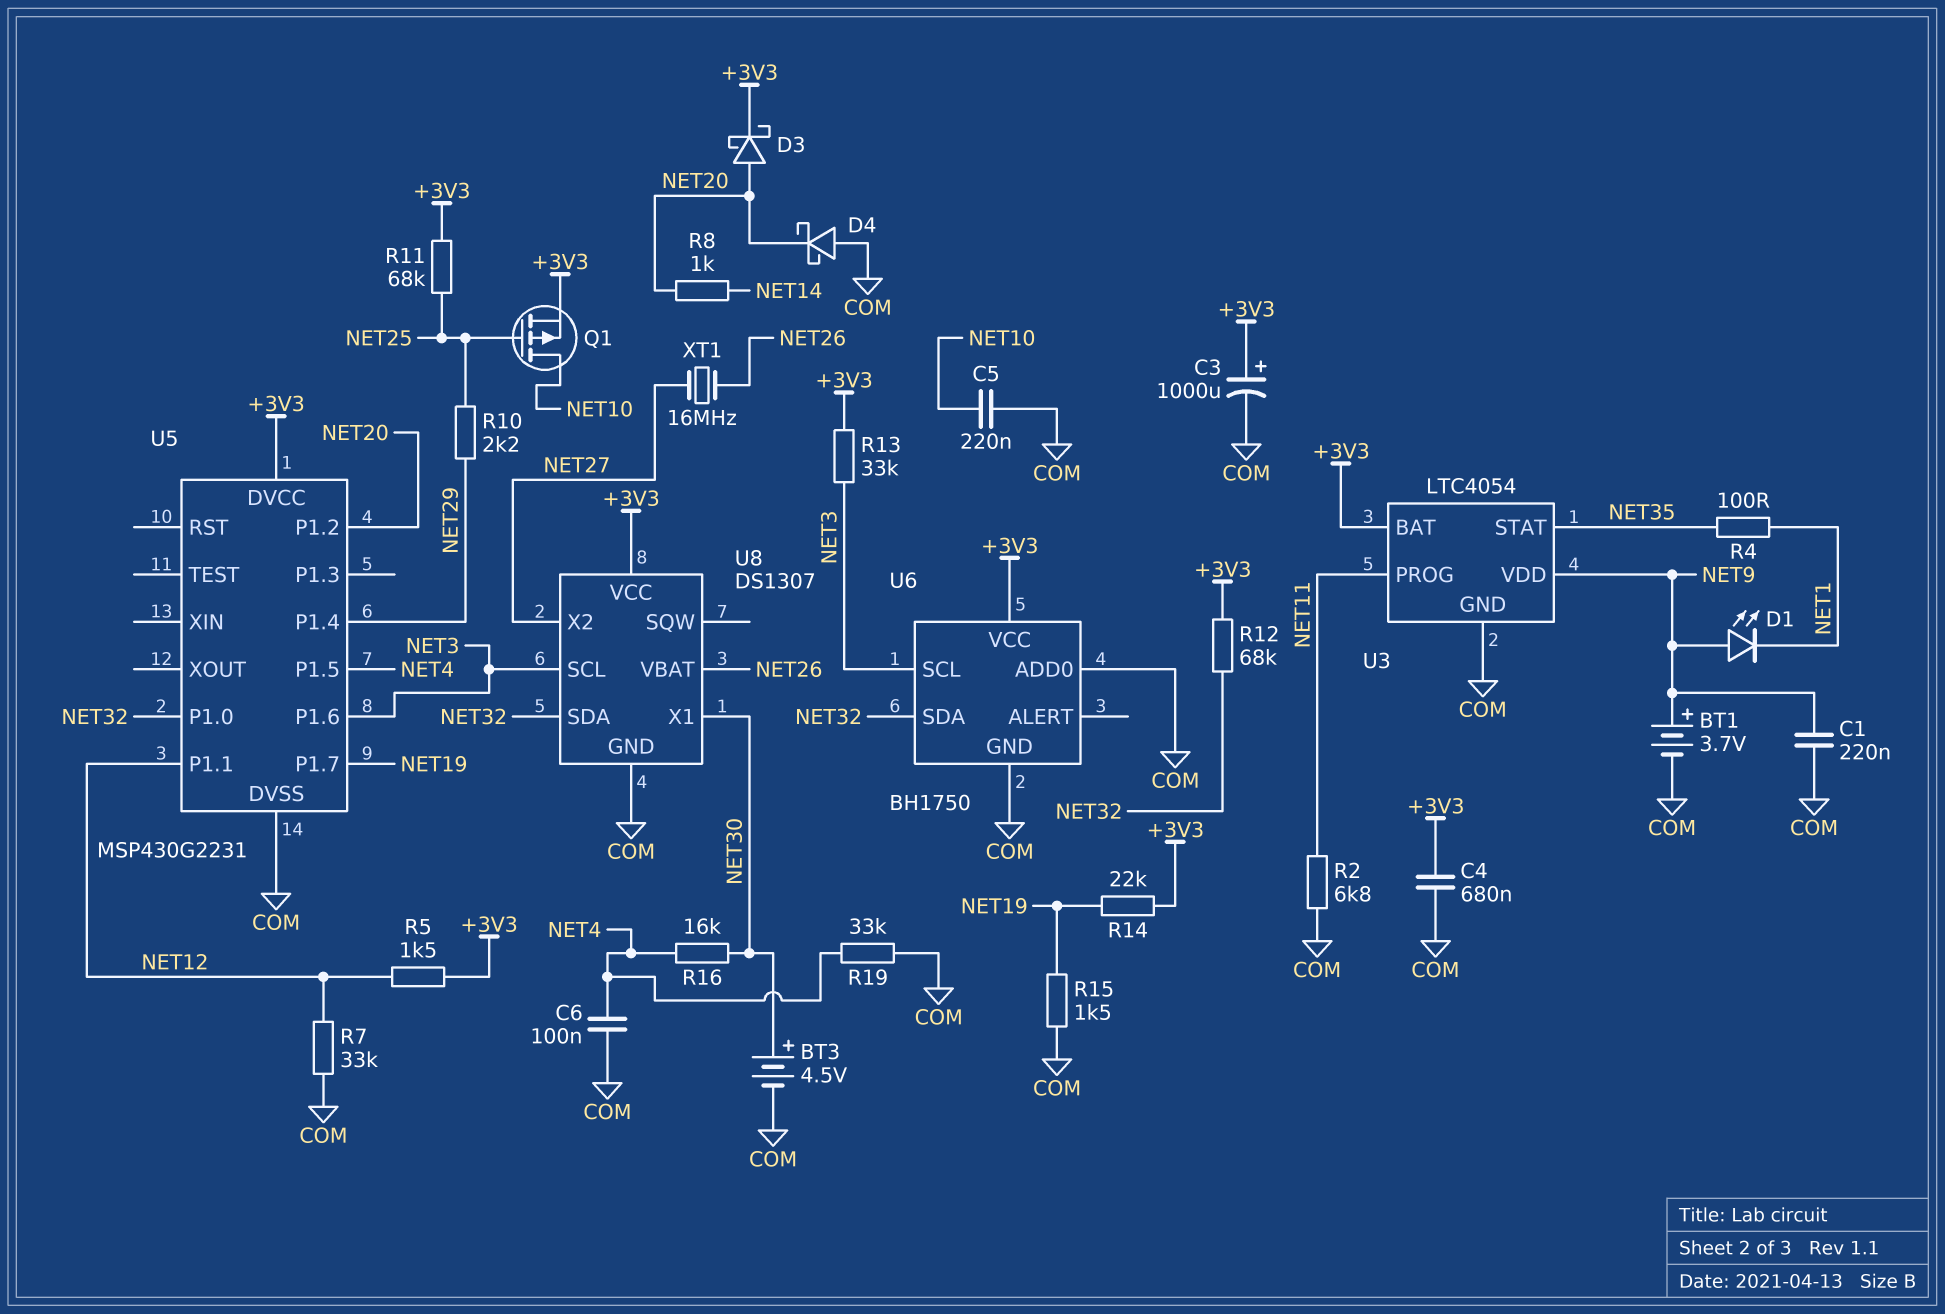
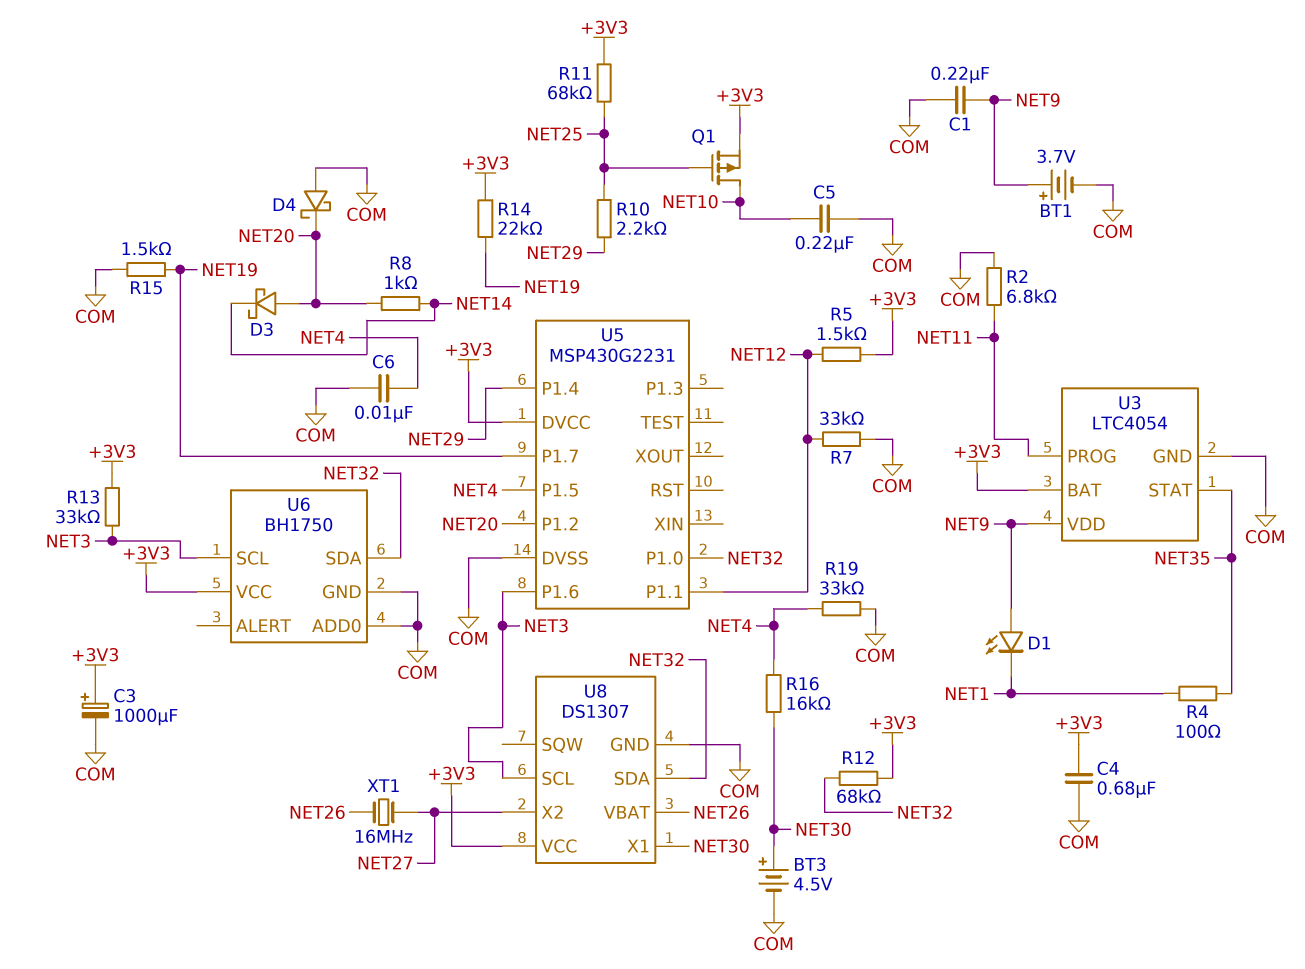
C6: 100nF (COM, NET4) -> 10nF (COM, NET4)
D3: schottky (A NET20, K +3V3) -> schottky (A NET20, K NET14)

